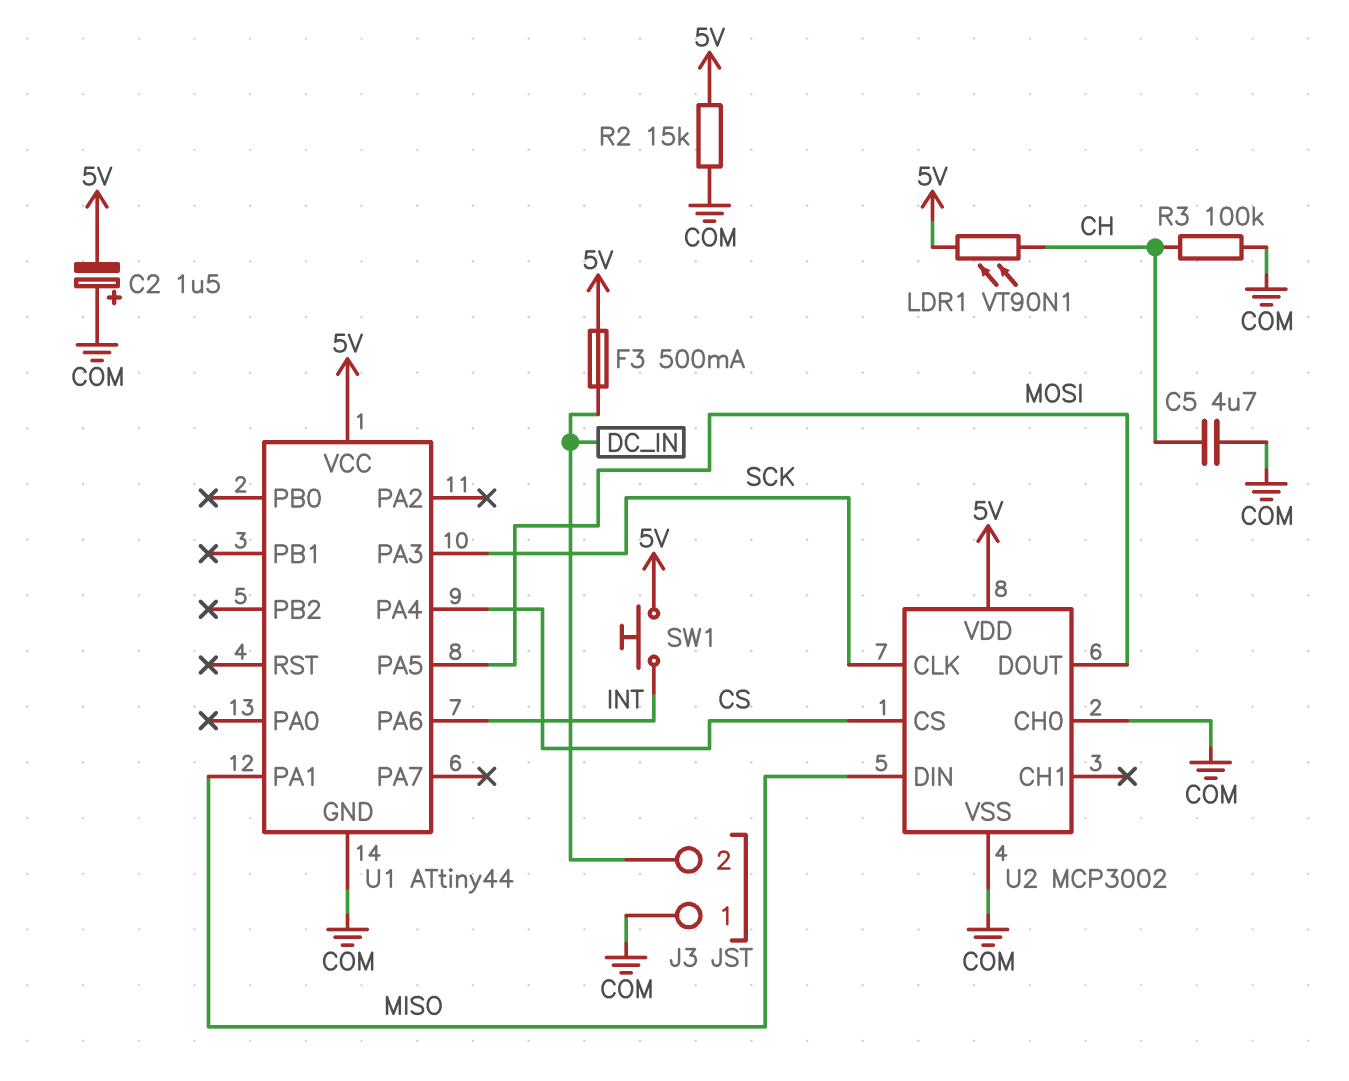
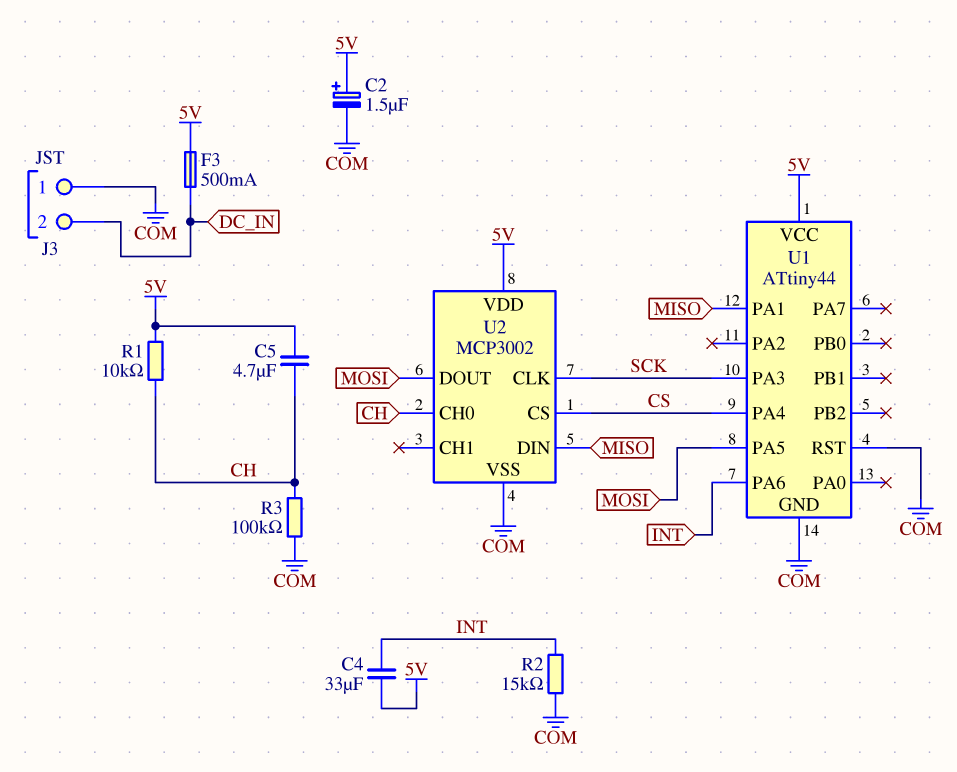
C2: 1.5uF (plus COM, minus 5V) -> 1.5uF (plus 5V, minus COM)
C4: none -> 33uF (5V, INT)
C5: 4.7uF (CH, COM) -> 4.7uF (5V, CH)
LDR1: VT90N1 (5V, CH) -> none
R1: none -> 10k (5V, CH)
R2: 15k (5V, COM) -> 15k (COM, INT)
SW1: button (5V, INT) -> none
U1 pin RST: none -> COM
U2 pin CH0: COM -> CH

